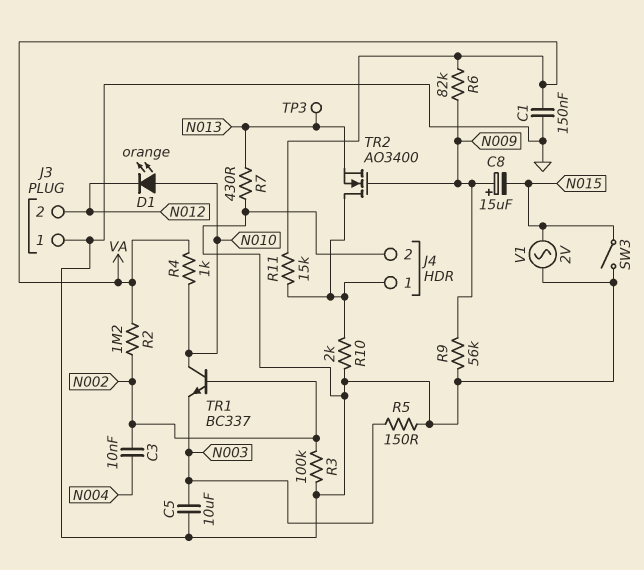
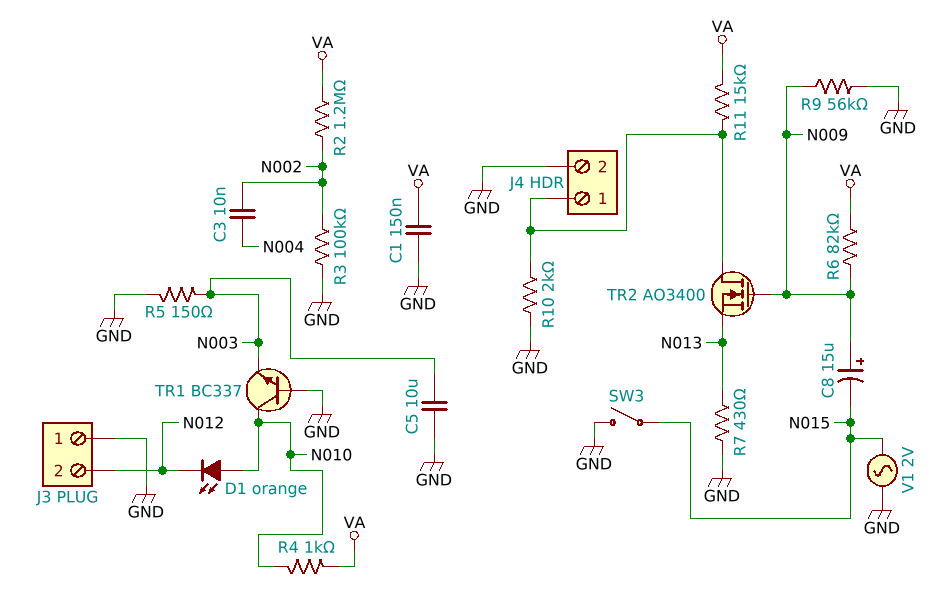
TP3: test point (N013) -> none
TR1: NPN BC337 (B N002, C N010, E N003) -> NPN BC337 (B GND, C N010, E N003)

